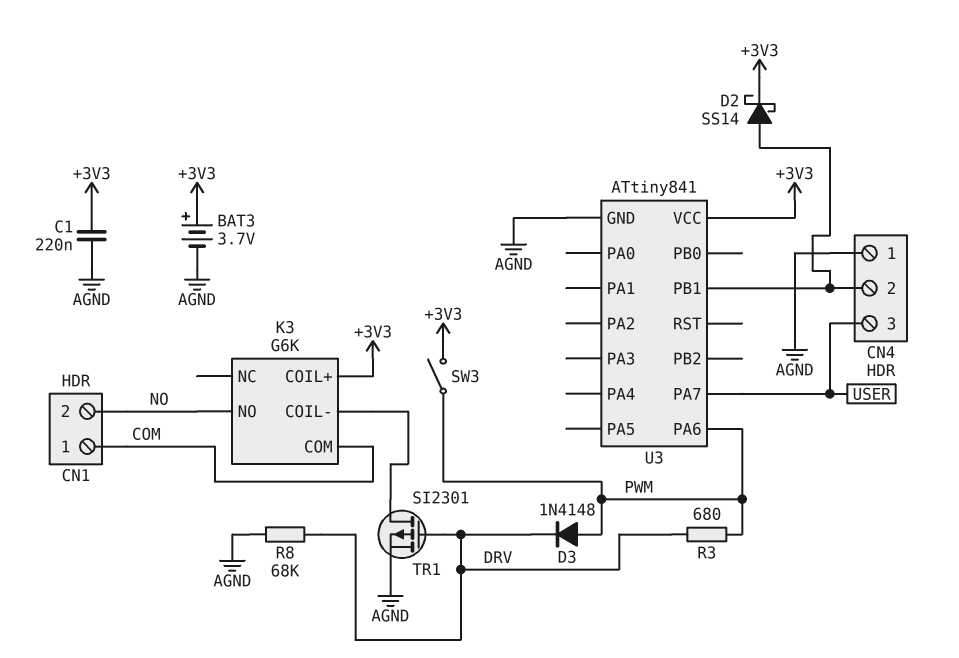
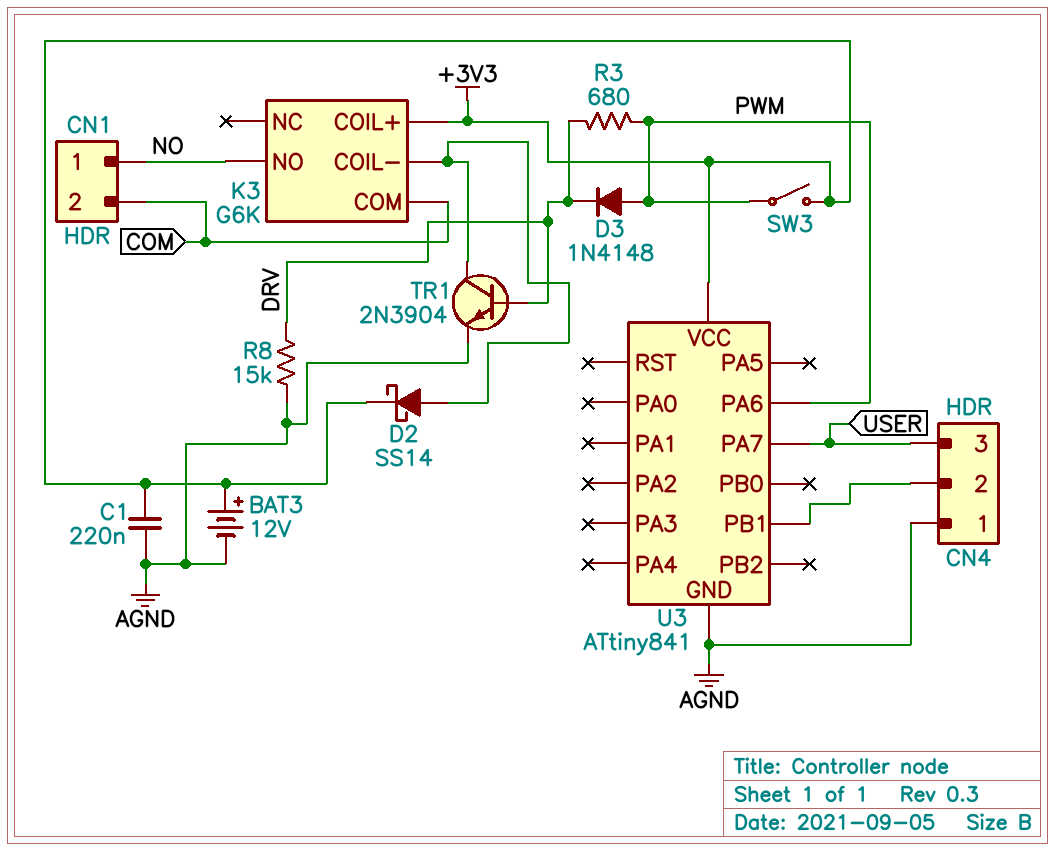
BAT3: 3.7V (plus +3V3, minus AGND) -> 12V (plus +3V3, minus AGND)
CN1 pin 1: COM -> NO
CN1 pin 2: NO -> COM
D2: schottky SS14 (A CN4/2, K +3V3) -> schottky SS14 (A K3/COIL-, K +3V3)
R8: 68k (AGND, DRV) -> 15k (AGND, DRV)
TR1: PMOS SI2301 (G DRV, D K3/COIL-, S AGND) -> NPN 2N3904 (B DRV, C K3/COIL-, E AGND)

